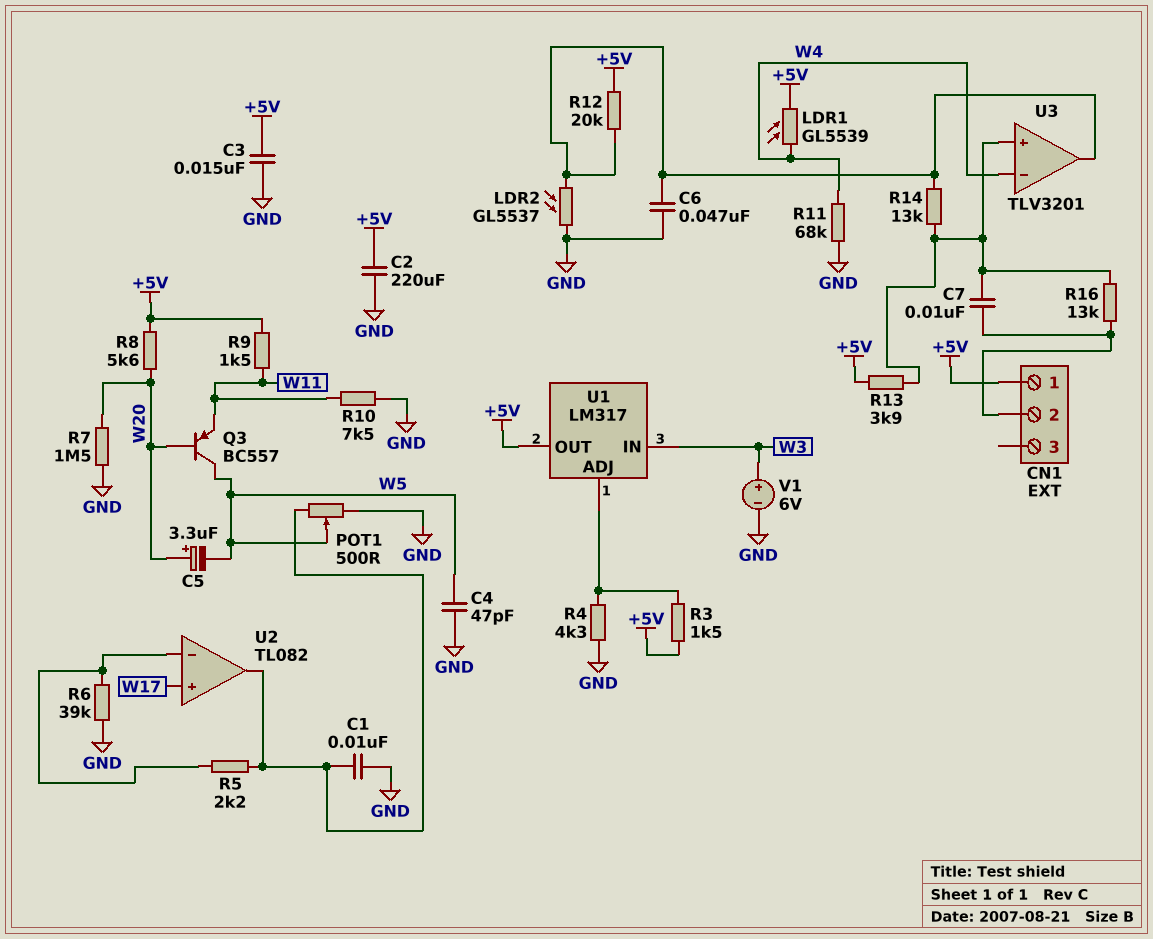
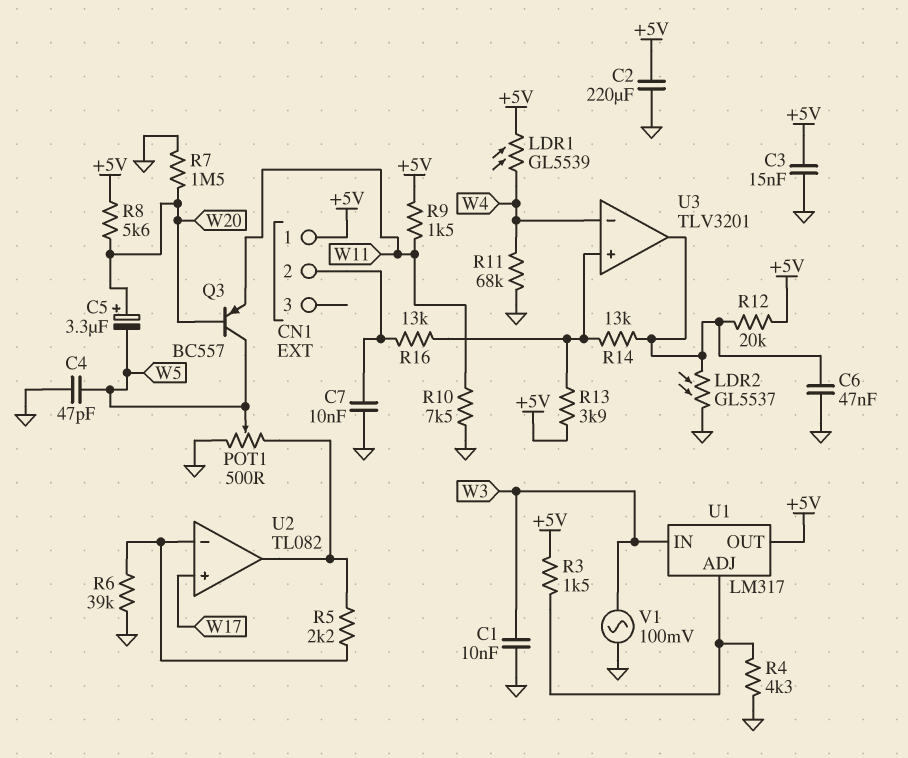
C1: 10nF (GND, U2/out) -> 10nF (GND, W3)
C7: 10nF (CN1/2, U3/in+) -> 10nF (CN1/2, GND)
V1: 6V (plus W3, minus GND) -> AC 100mV (GND, W3)

